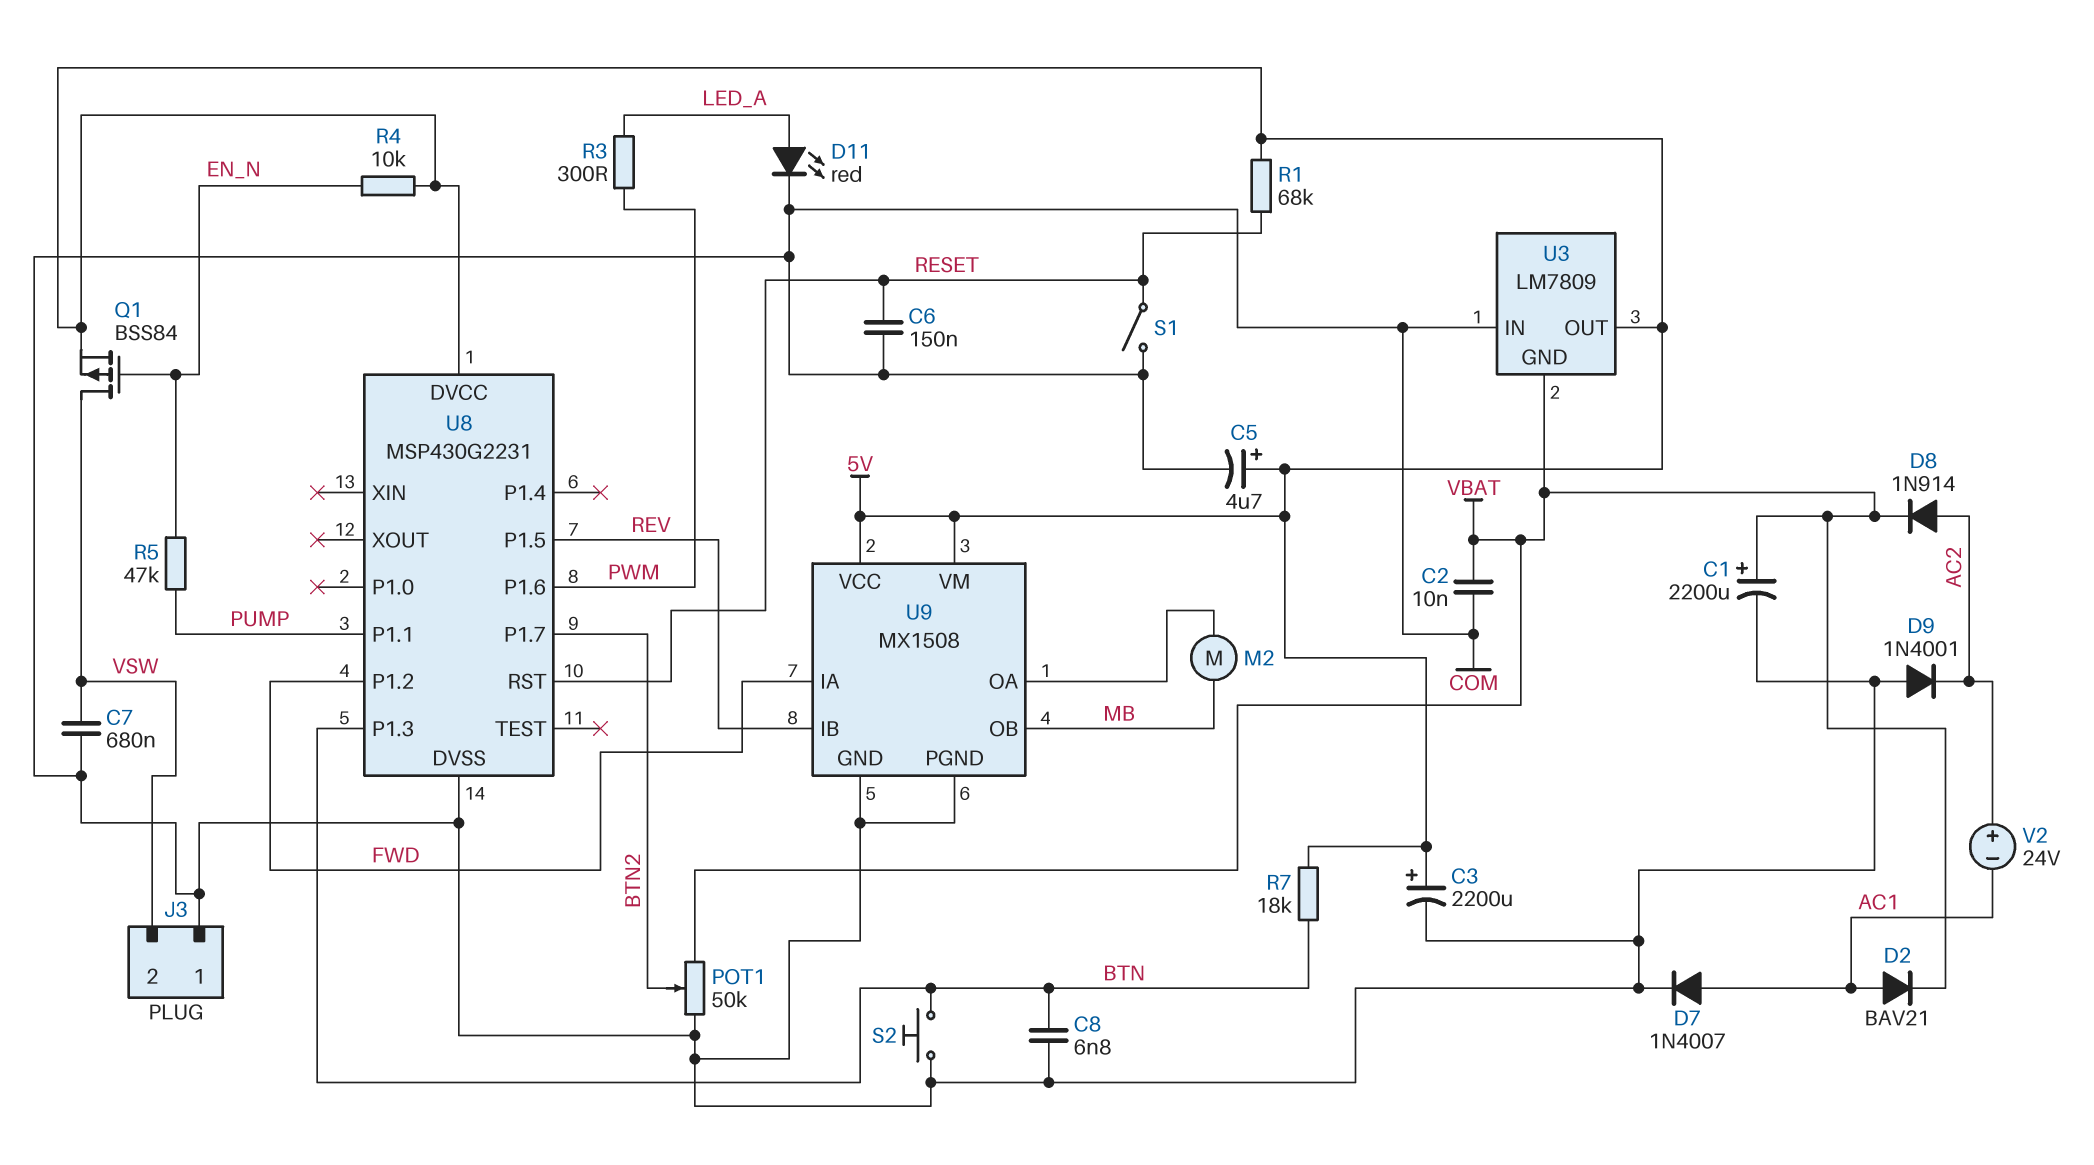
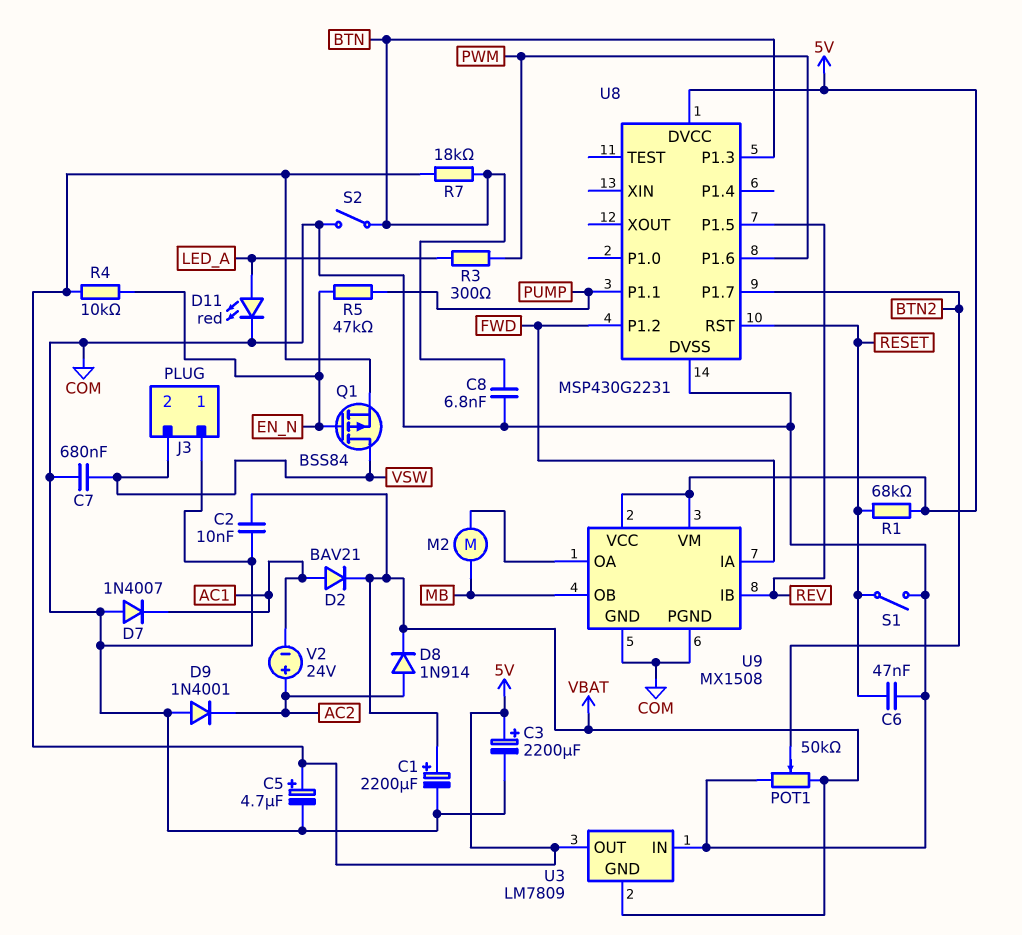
C6: 150nF (COM, RESET) -> 47nF (COM, RESET)
D7: diode 1N4007 (A AC1, K COM) -> diode 1N4007 (A COM, K AC1)
S2: button (BTN, COM) -> switch (BTN, COM)

